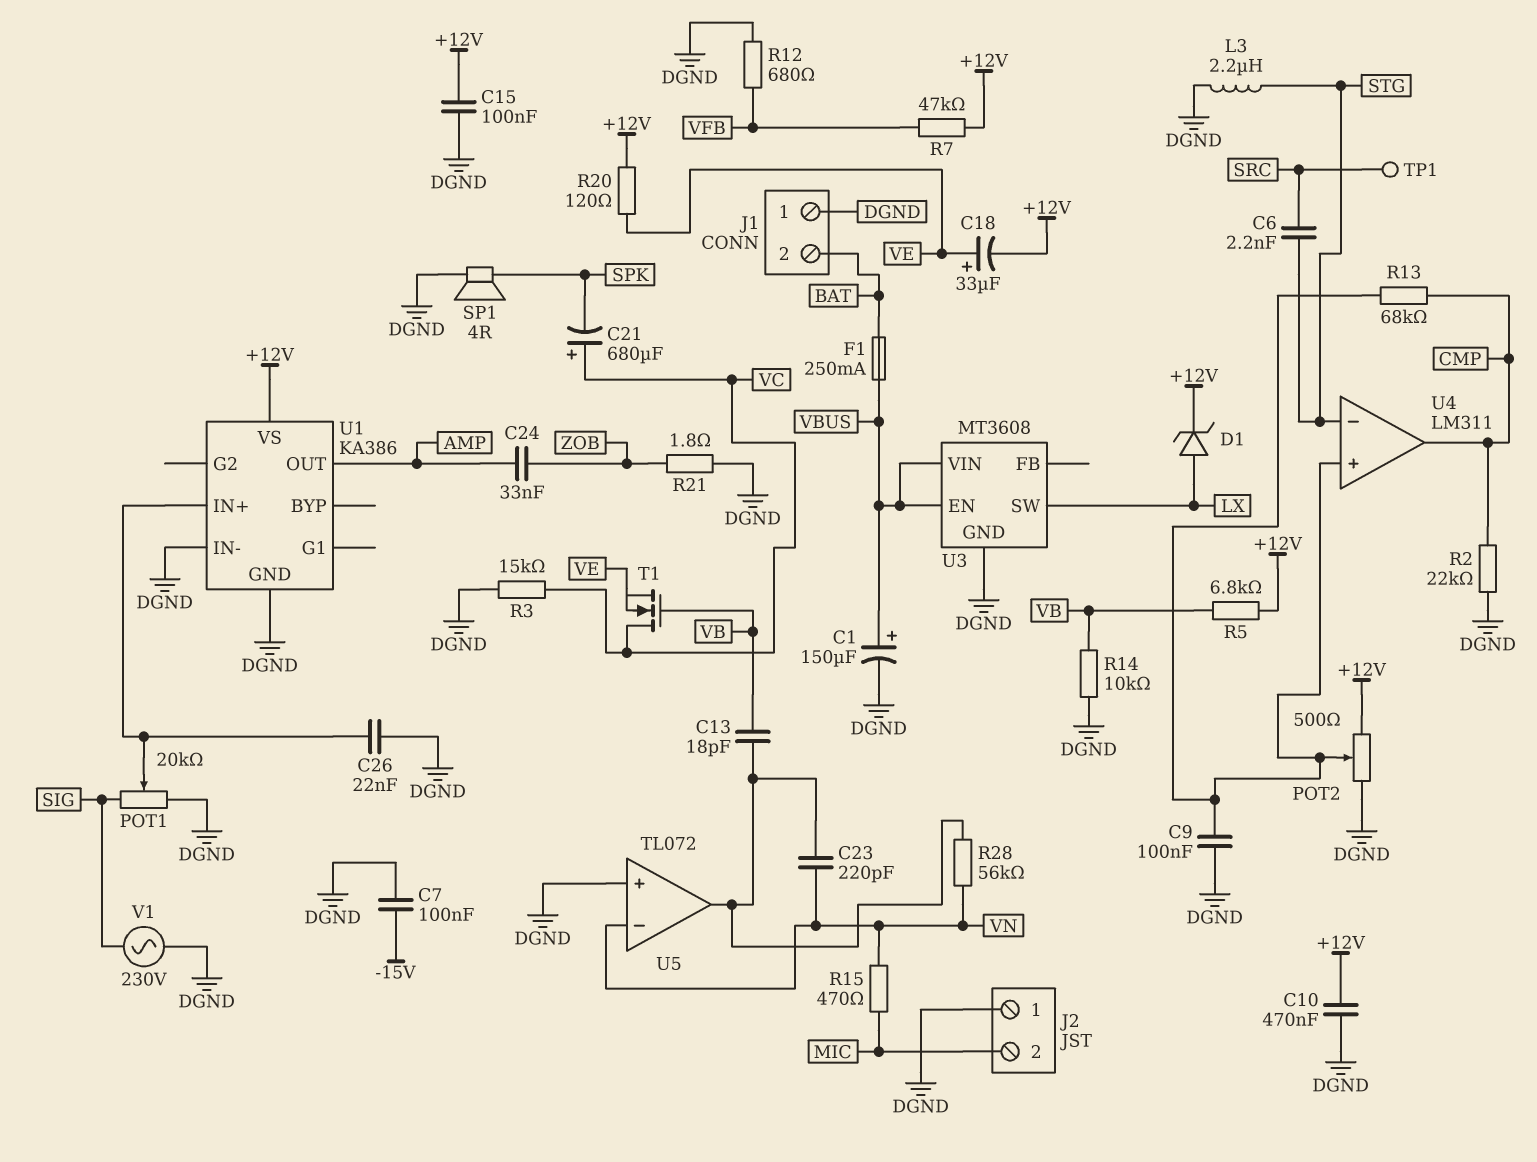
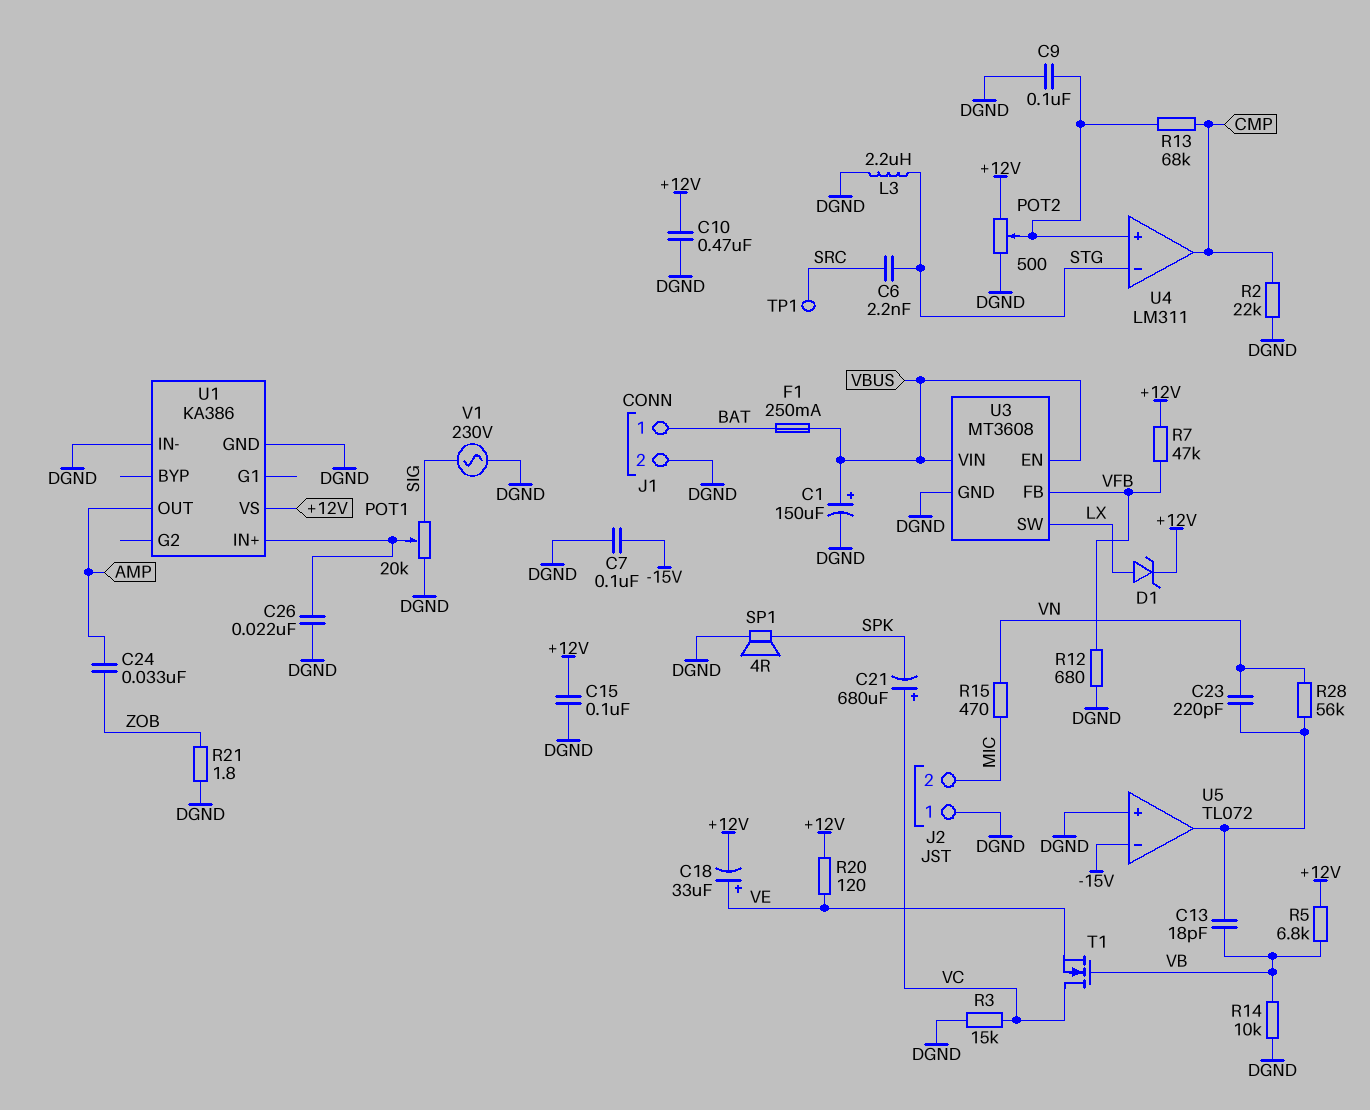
J1 pin 1: DGND -> BAT
J1 pin 2: BAT -> DGND
U3 pin FB: none -> VFB
U5 pin in-: VN -> -15V

